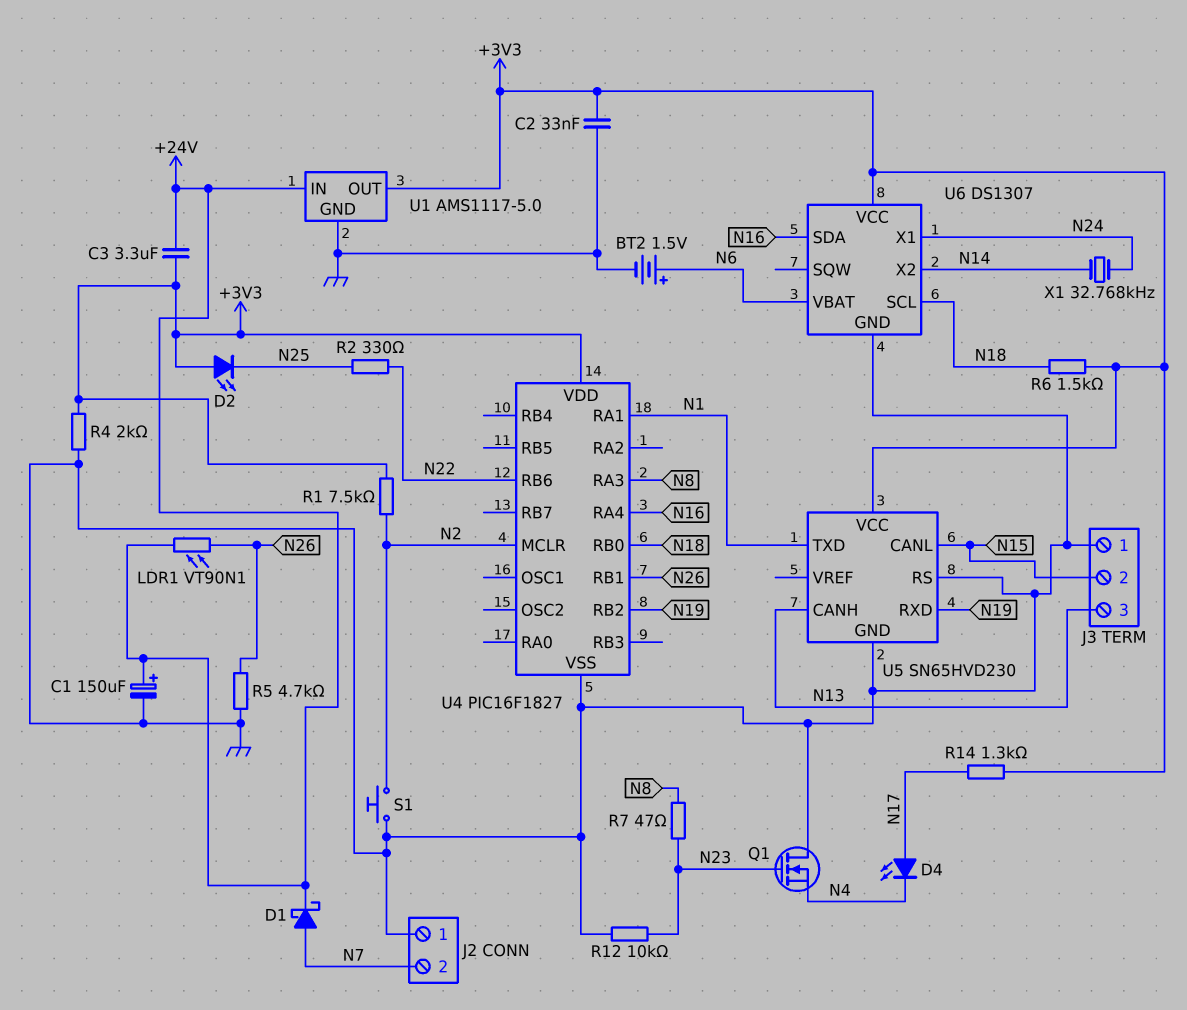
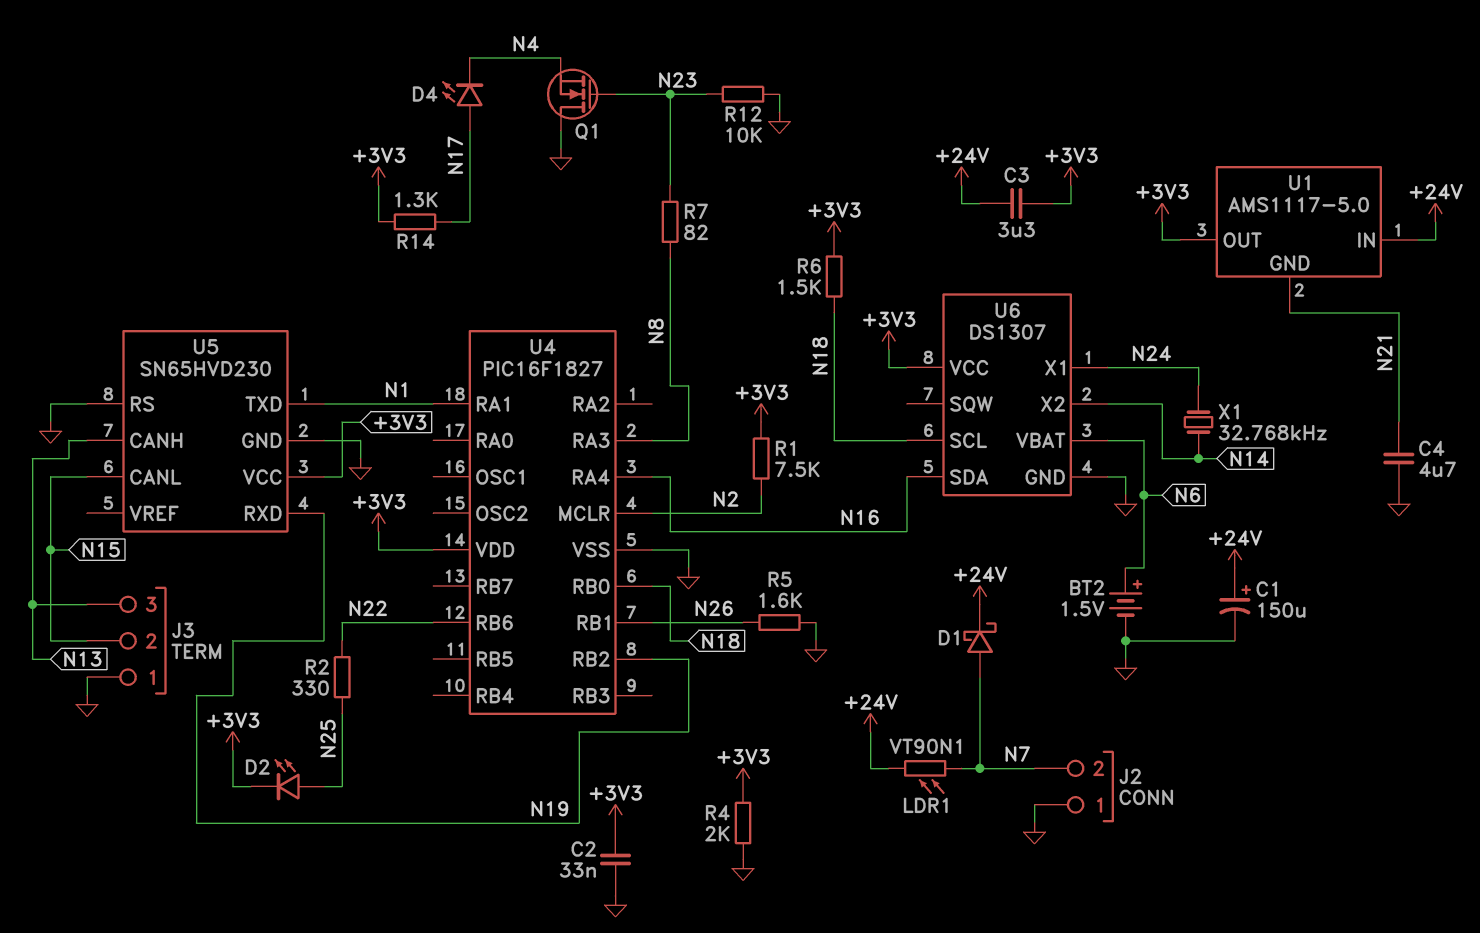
C4: none -> 4.7uF (GND, N21)
D2: LED (A +3V3, K N25) -> LED (A N25, K +3V3)
LDR1: VT90N1 (+24V, N26) -> VT90N1 (+24V, N7)
R5: 4.7k (GND, N26) -> 1.6k (GND, N26)
R7: 47 (N8, N23) -> 82 (N8, N23)
S1: button (GND, N2) -> none
U1 pin GND: GND -> N21

